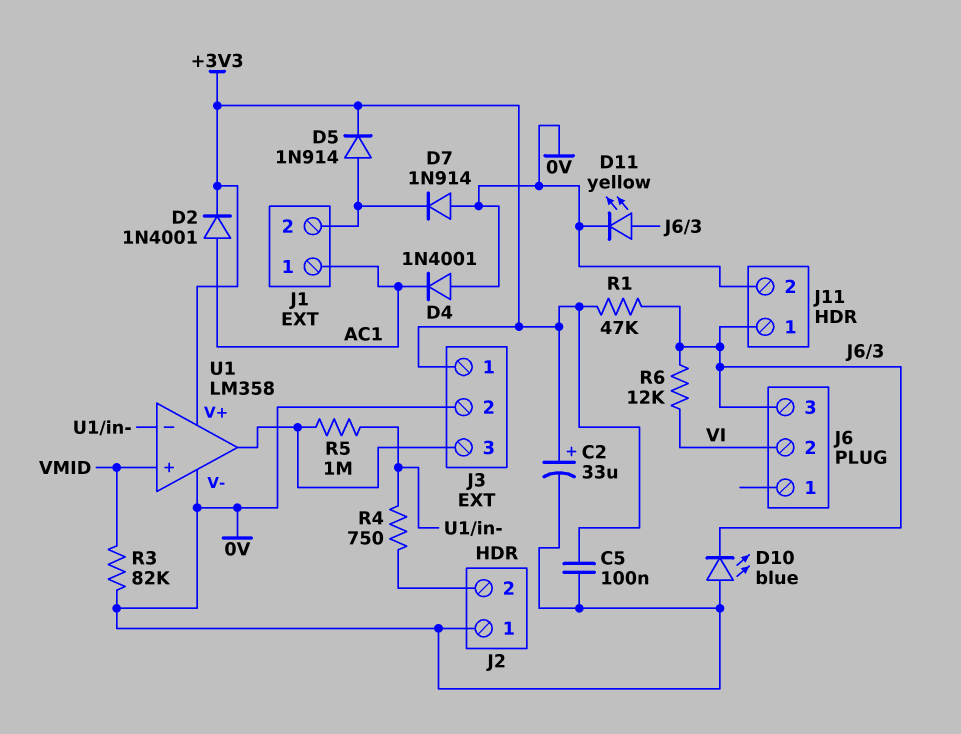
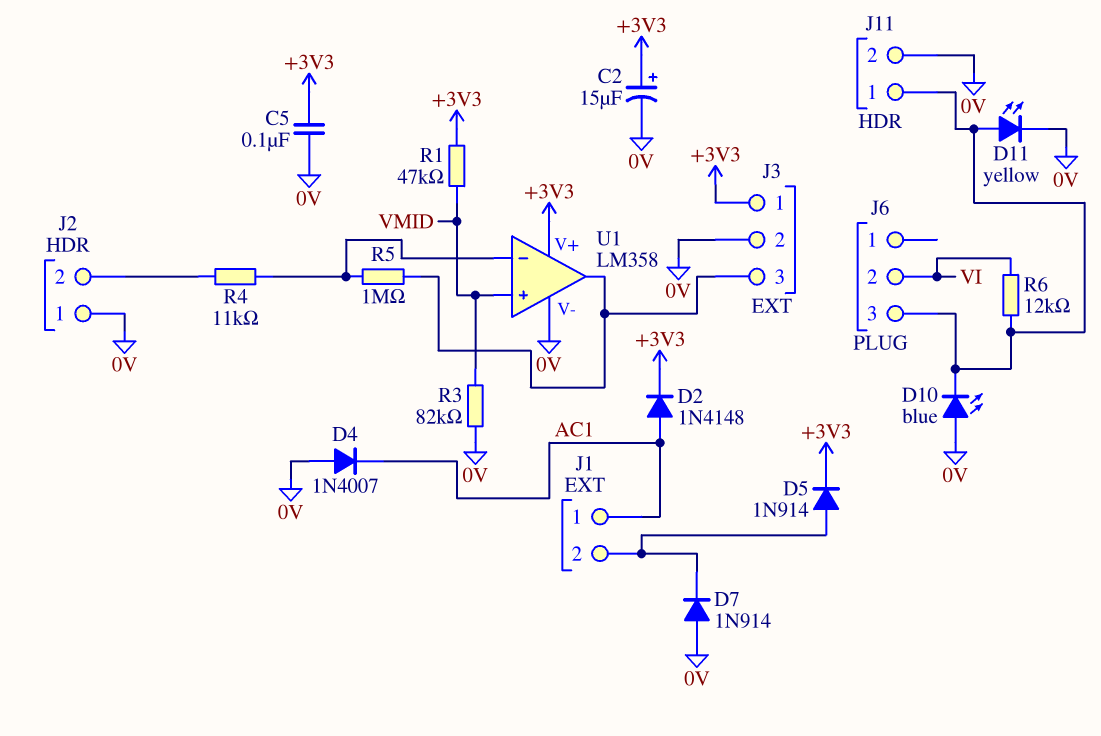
C2: 33uF (plus +3V3, minus 0V) -> 15uF (plus +3V3, minus 0V)
D2: diode 1N4001 (A AC1, K +3V3) -> diode 1N4148 (A AC1, K +3V3)
D4: diode 1N4001 (A 0V, K AC1) -> diode 1N4007 (A 0V, K AC1)
R1: 47k (+3V3, J6/3) -> 47k (+3V3, VMID)
R4: 750 (J2/2, U1/in-) -> 11k (J2/2, U1/in-)

